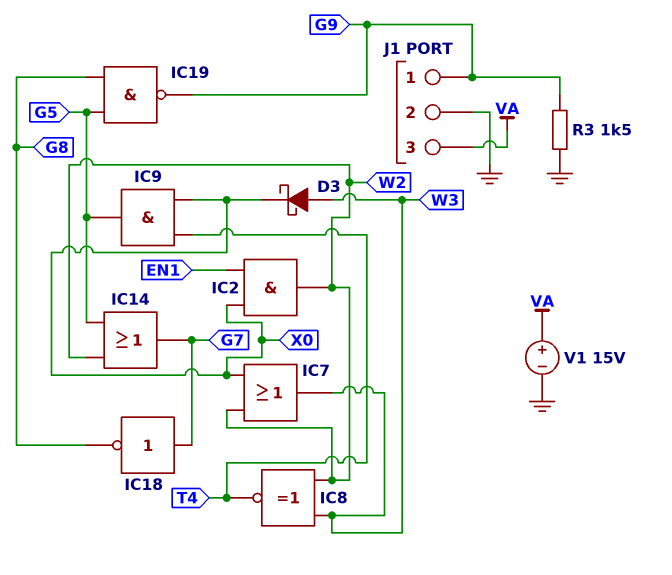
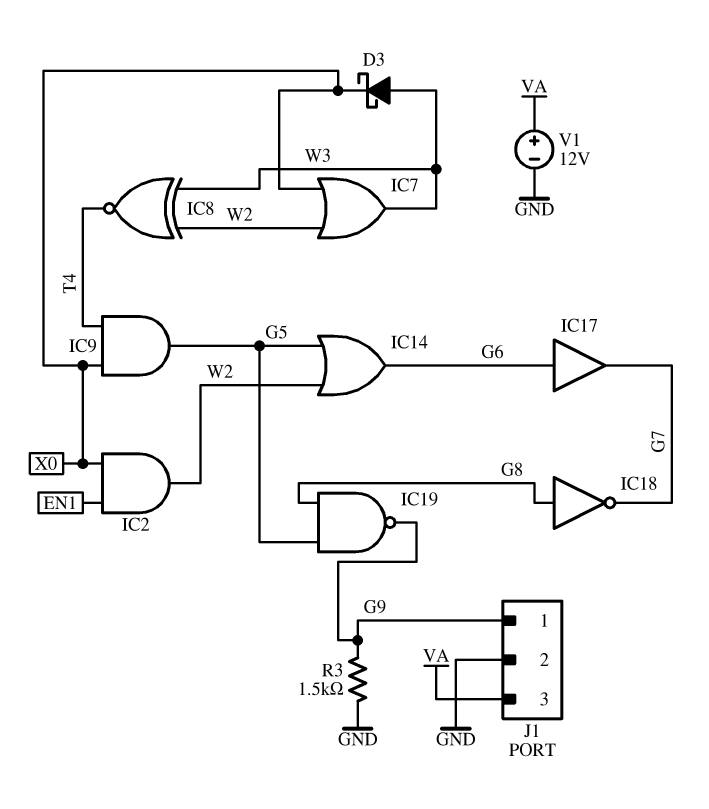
IC14: OR (in G5, in W2, out G7) -> OR (in G5, in W2, out G6)
IC17: none -> buffer (in G6, out G7)
IC18: NOT (in G7, out G8) -> NOT (in G8, out G7)
V1: 15V (plus VA, minus GND) -> 12V (plus VA, minus GND)

